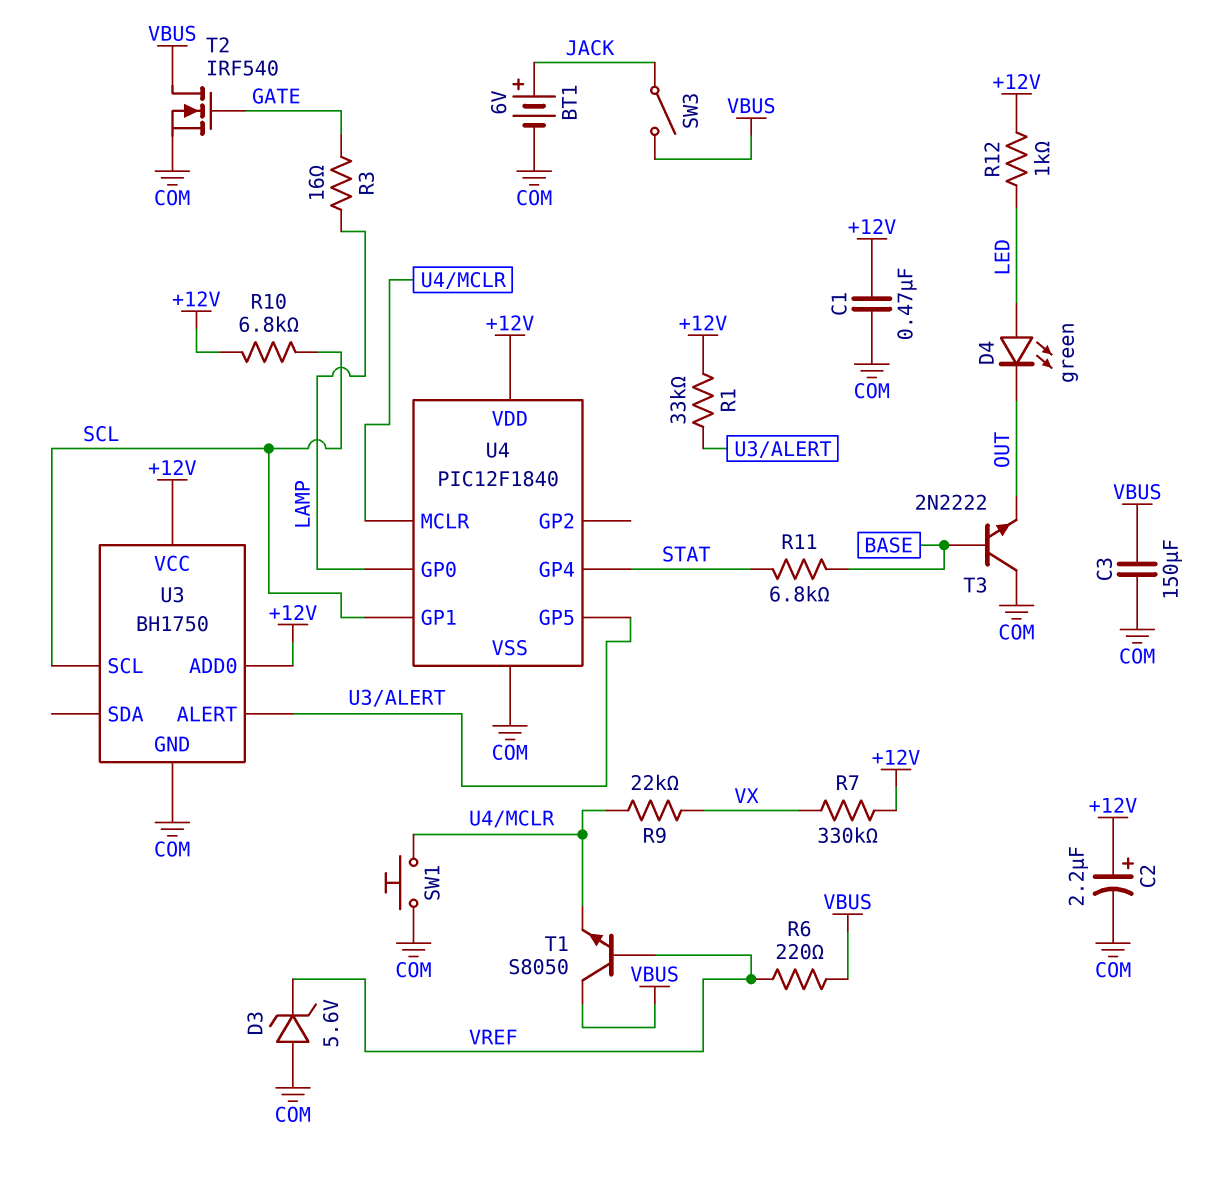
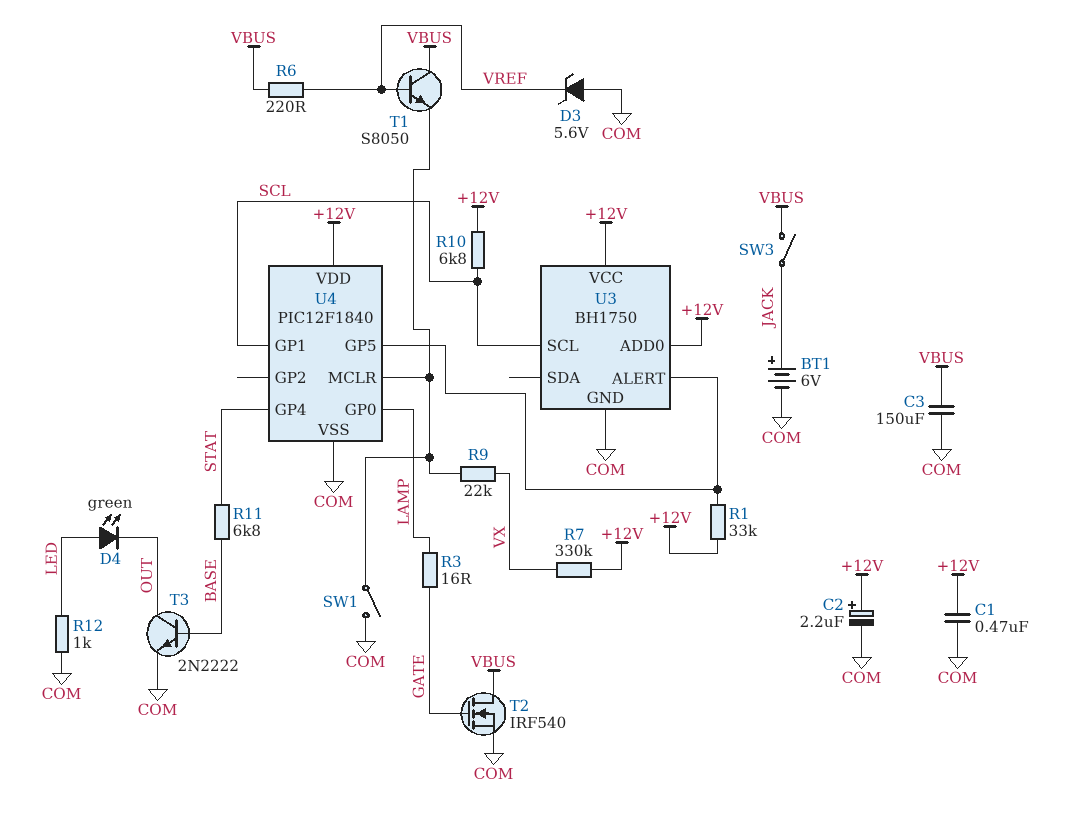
R12: 1k (+12V, LED) -> 1k (COM, LED)
SW1: button (COM, U4/MCLR) -> switch (COM, U4/MCLR)
T3: NPN 2N2222 (B BASE, C COM, E OUT) -> NPN 2N2222 (B BASE, C OUT, E COM)

